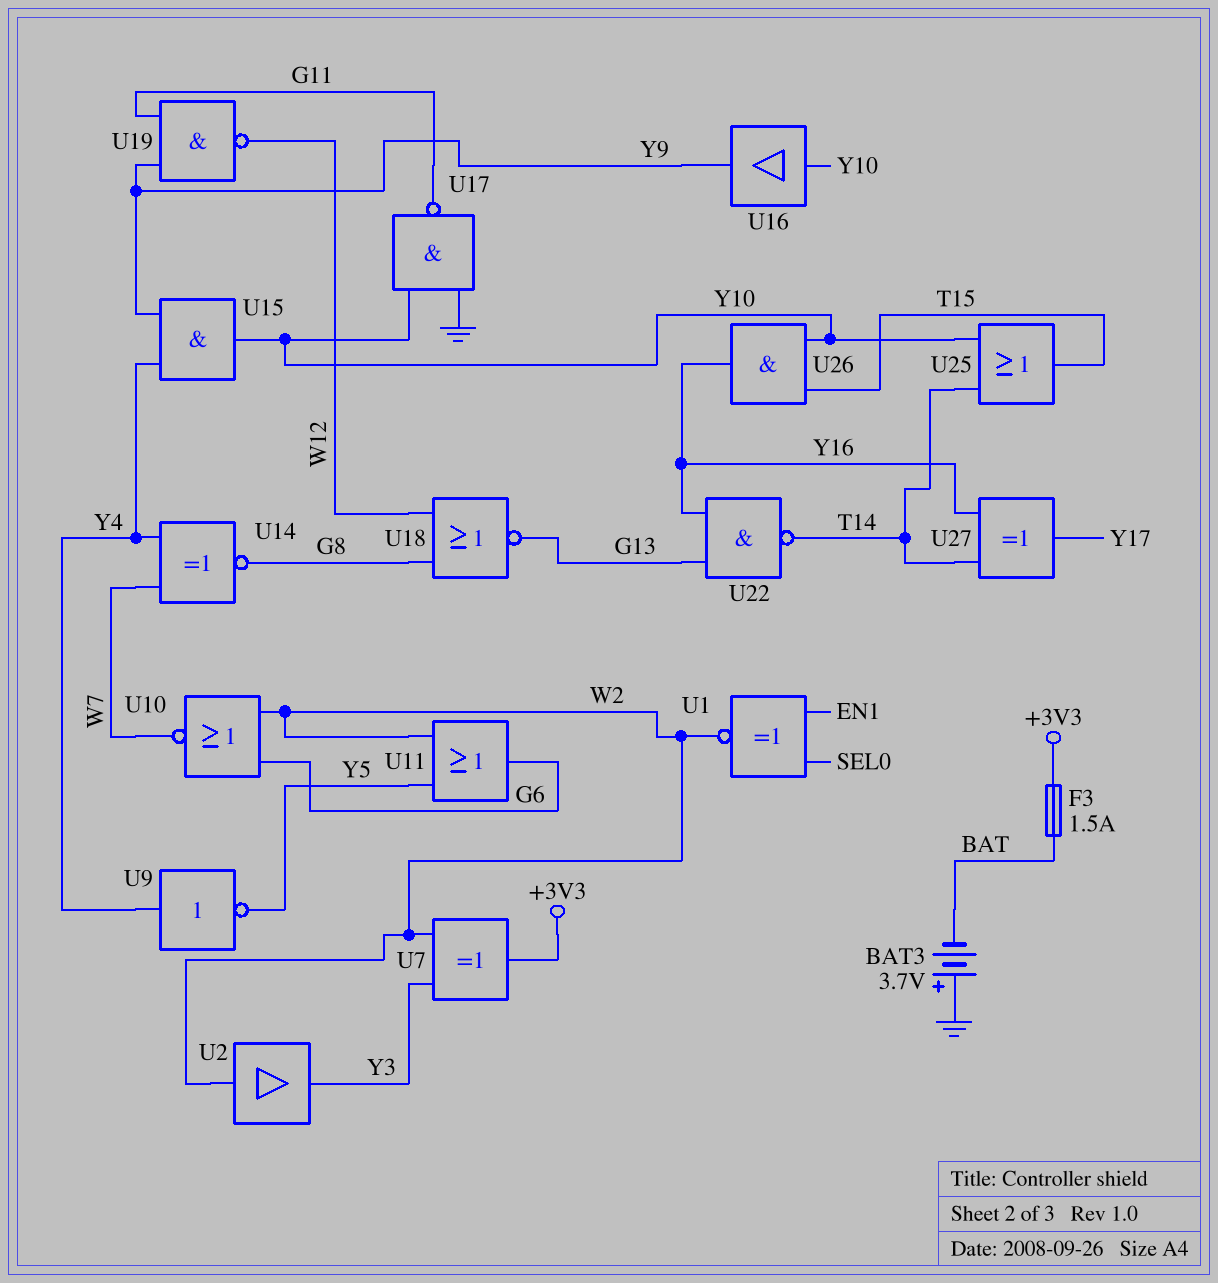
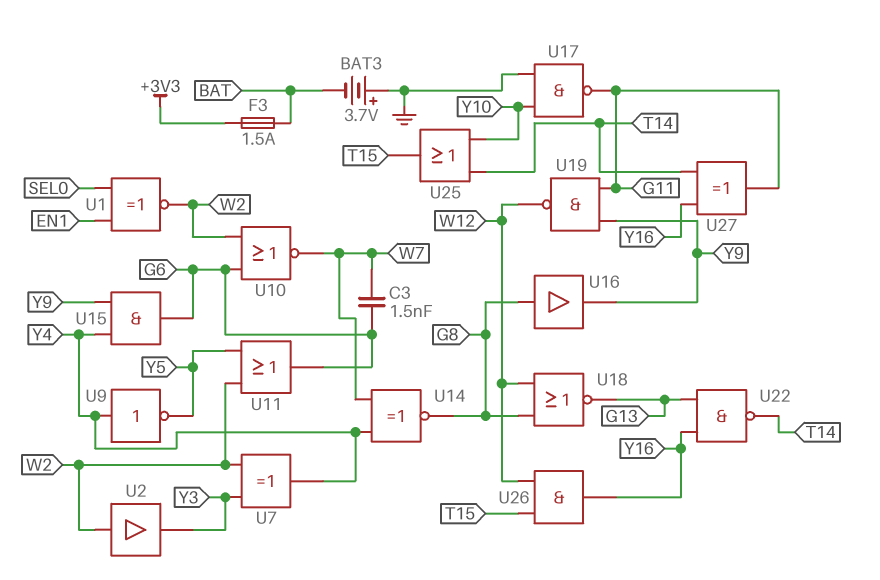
C3: none -> 1.5nF (G6, W7)
U7: XOR (in W2, in Y3, out +3V3) -> XOR (in W2, in Y3, out Y4)
U15: AND (in Y4, in Y9, out Y10) -> AND (in Y4, in Y9, out G6)
U16: buffer (in Y10, out Y9) -> buffer (in G8, out Y9)
U26: AND (in T15, in Y10, out Y16) -> AND (in T15, in W12, out Y16)
U27: XOR (in T14, in Y16, out Y17) -> XOR (in T14, in Y16, out G11)

